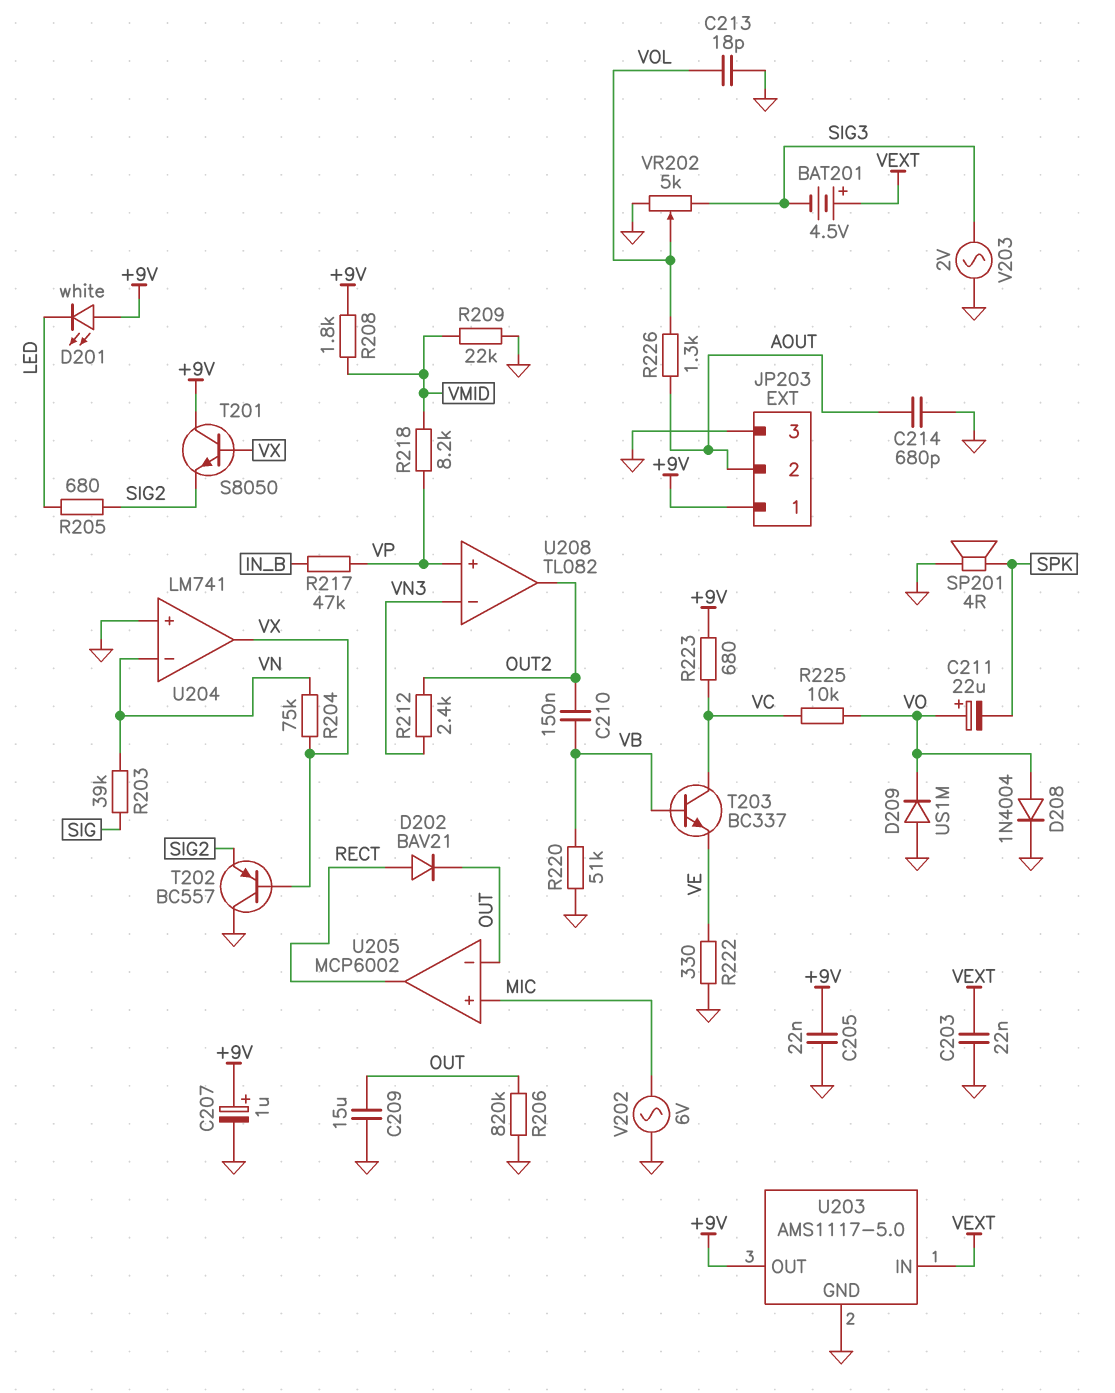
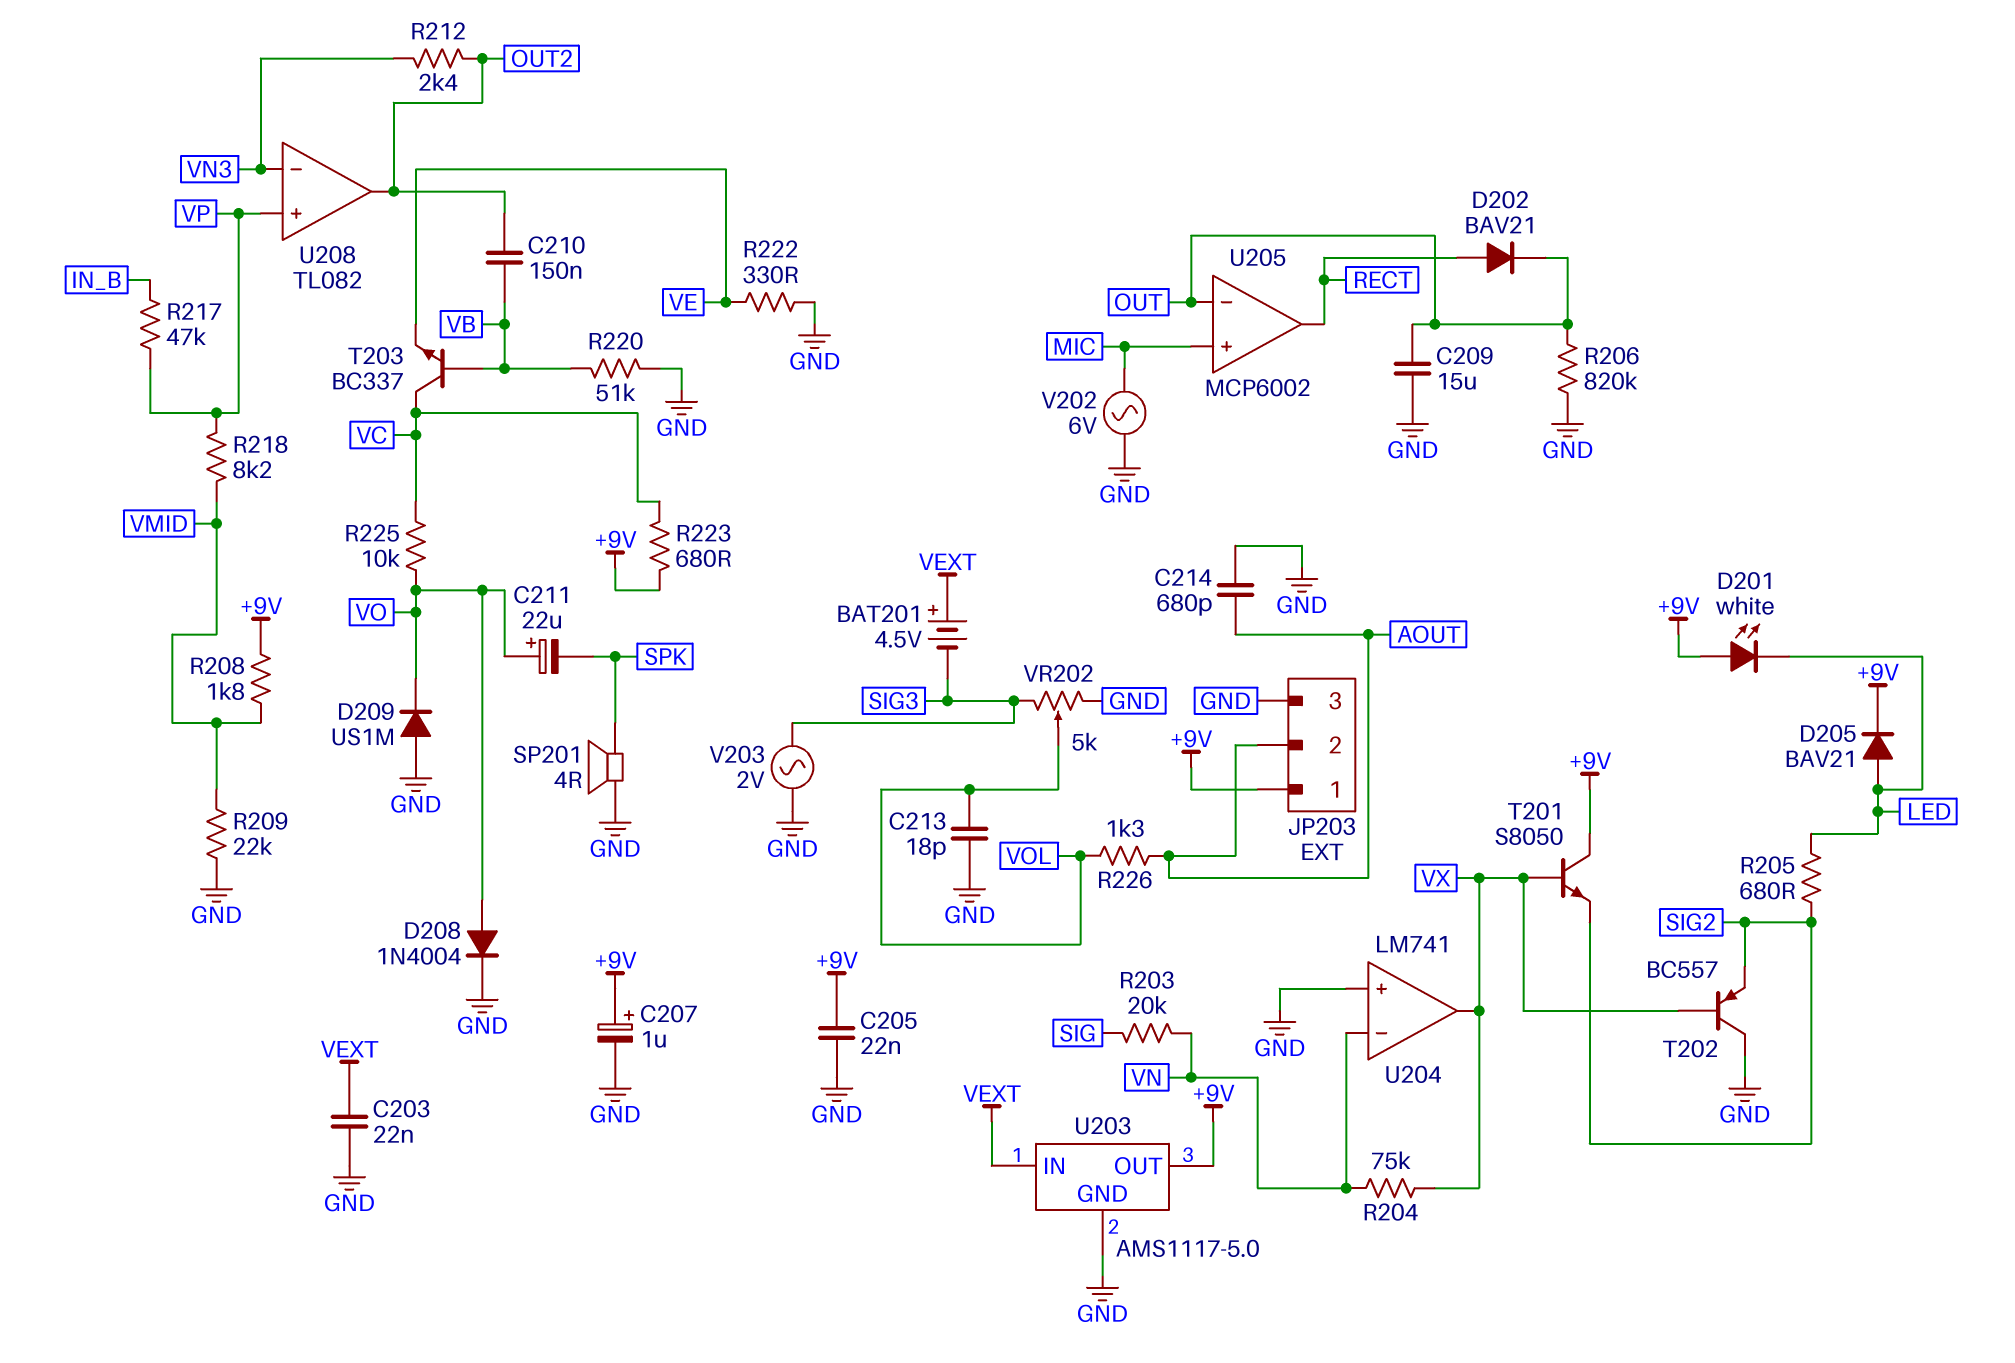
D205: none -> diode BAV21 (A LED, K +9V)
R203: 39k (SIG, VN) -> 20k (SIG, VN)

